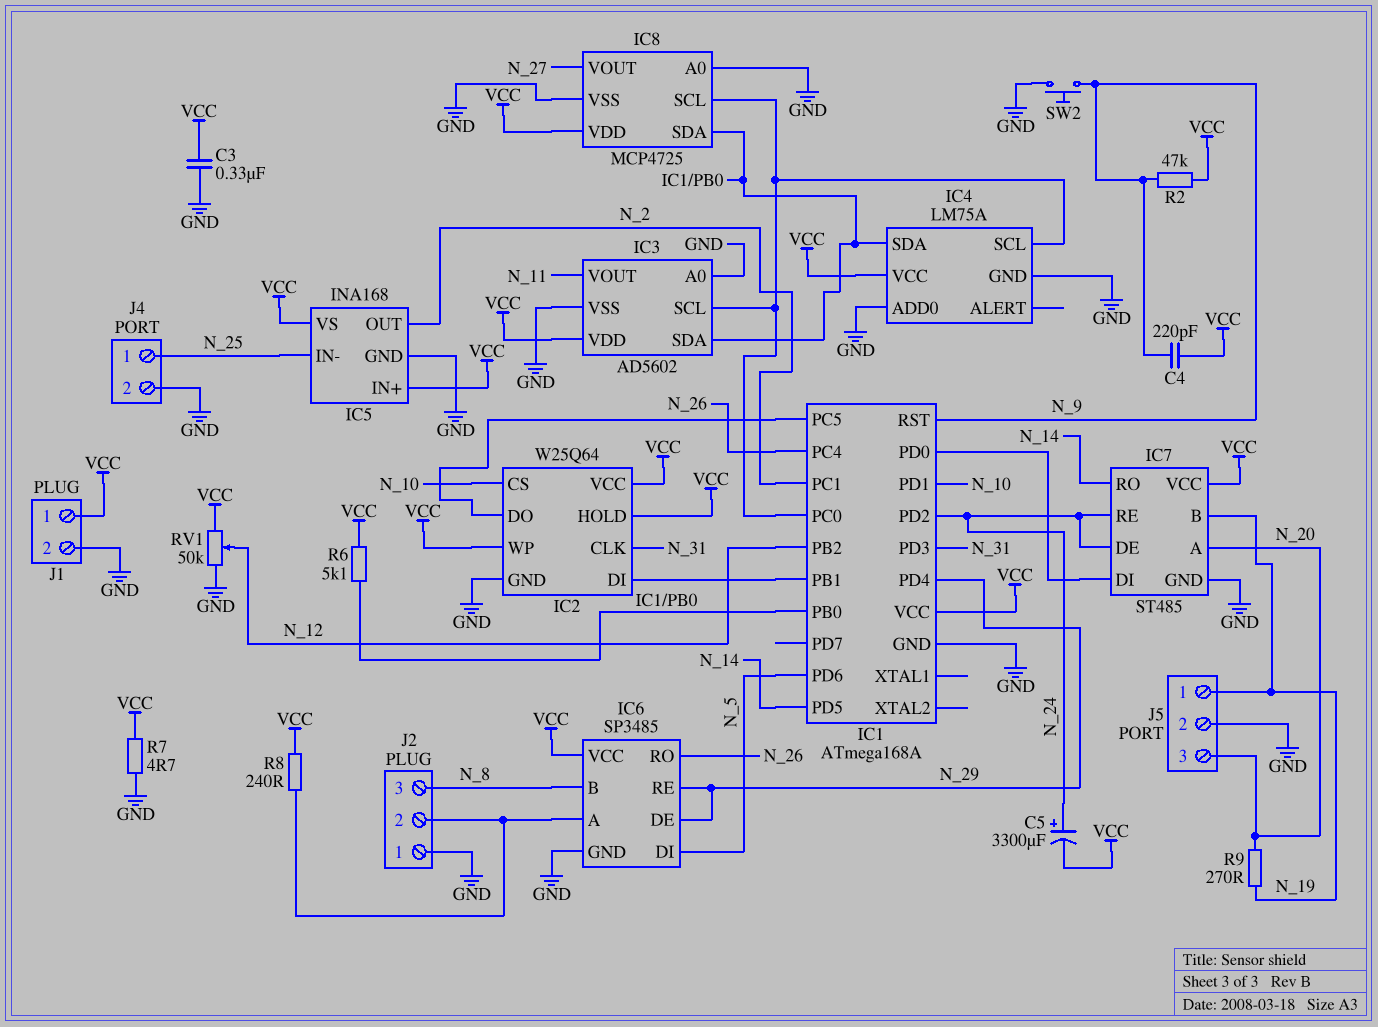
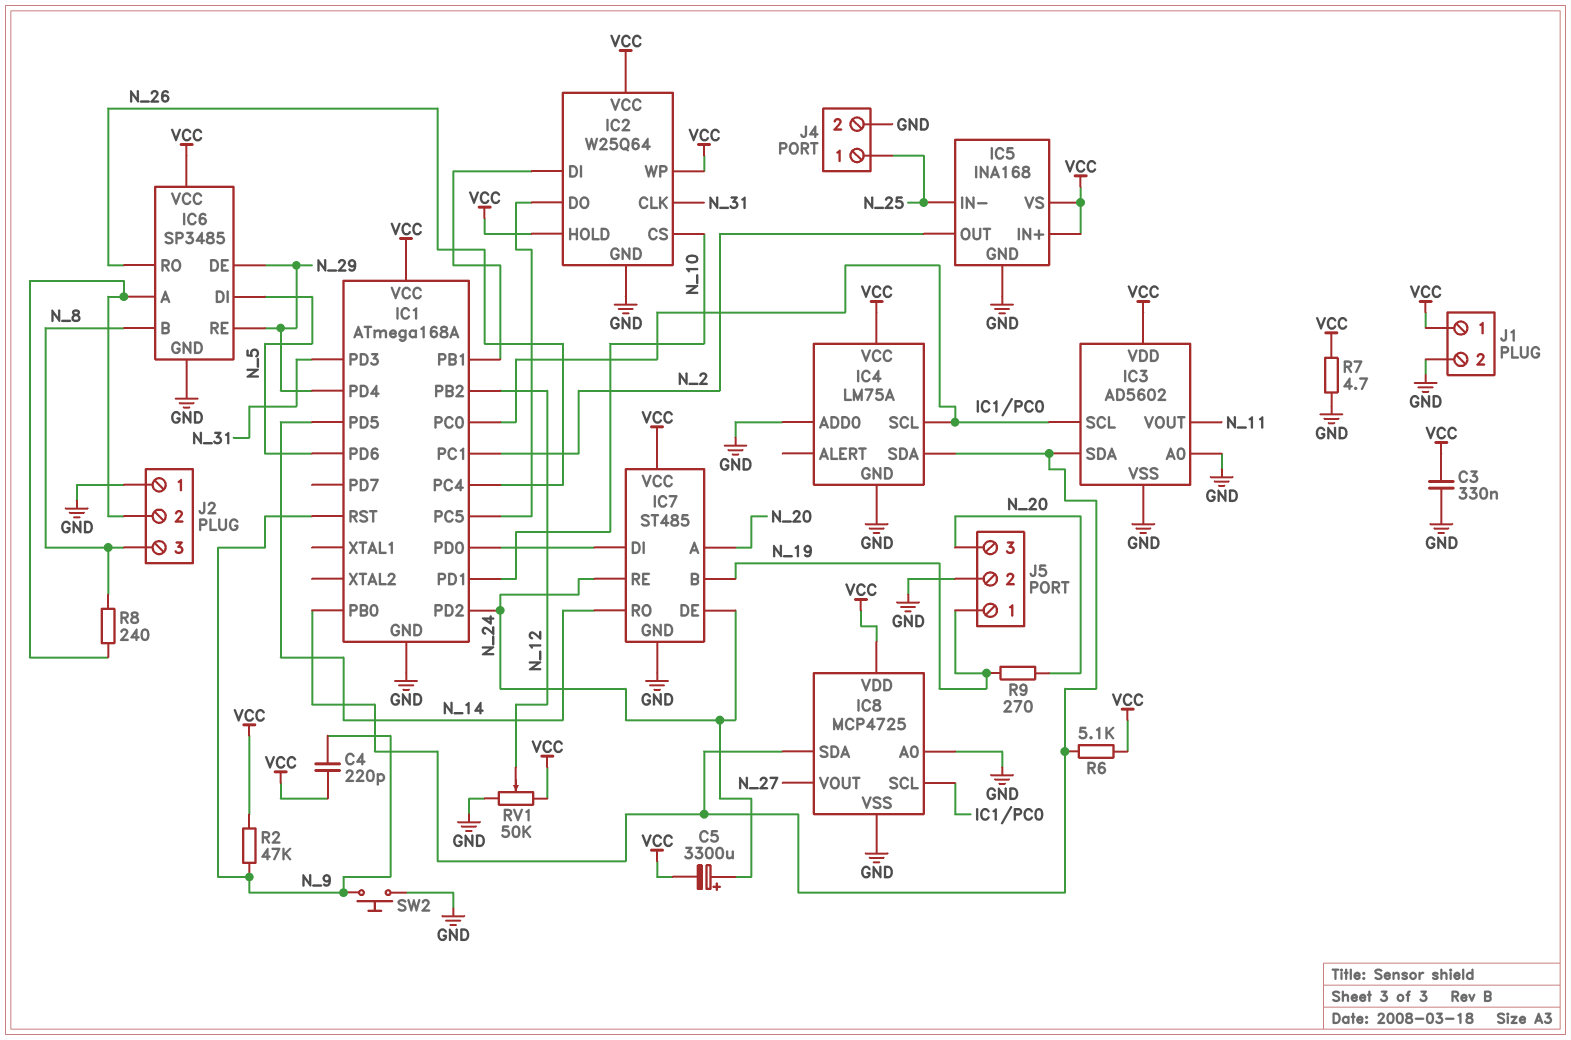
R8: 240 (IC6/A, VCC) -> 240 (IC6/A, N_8)

